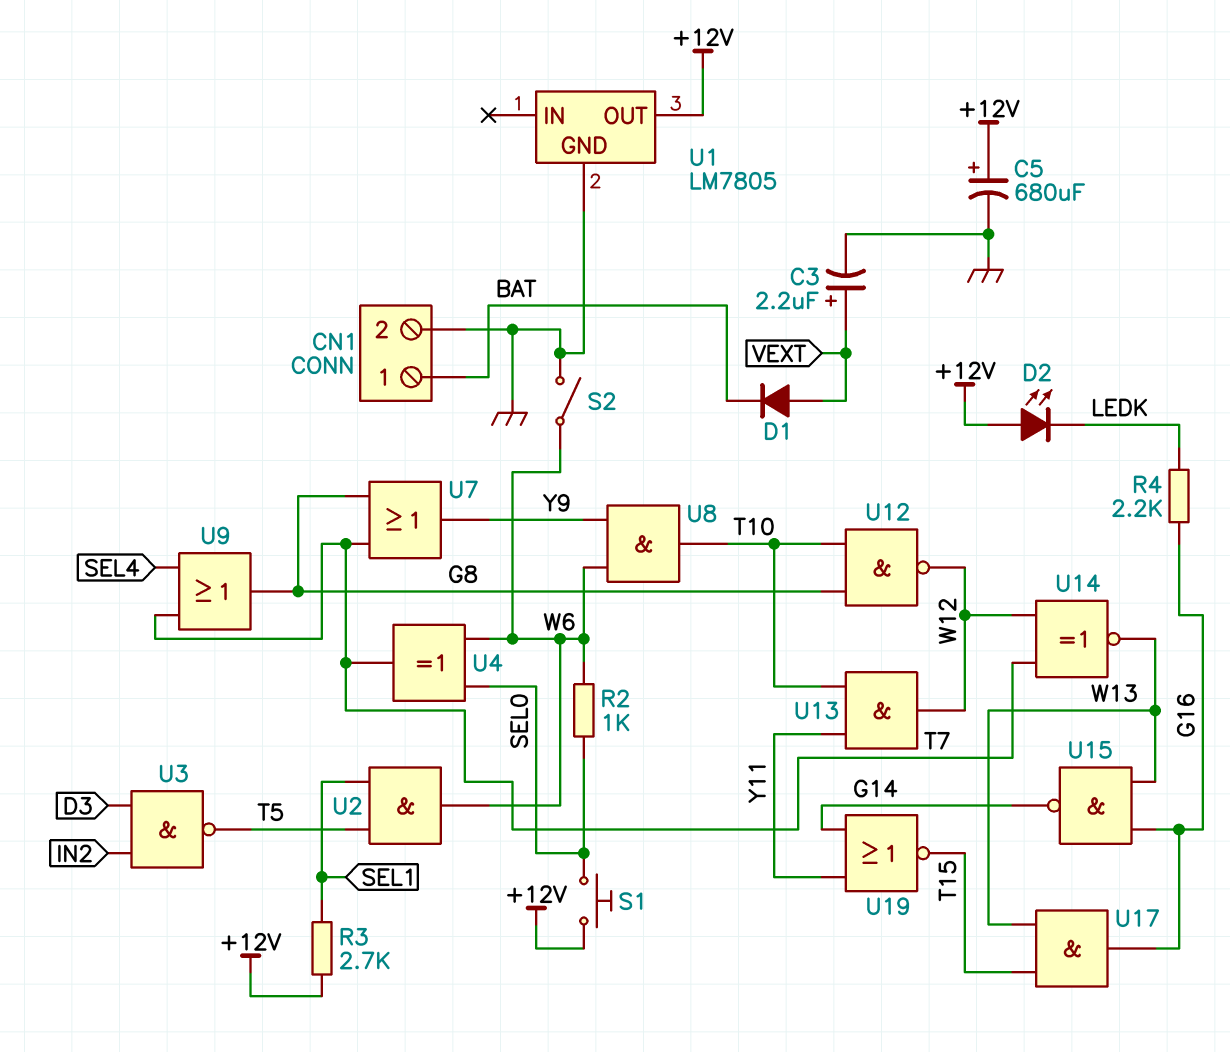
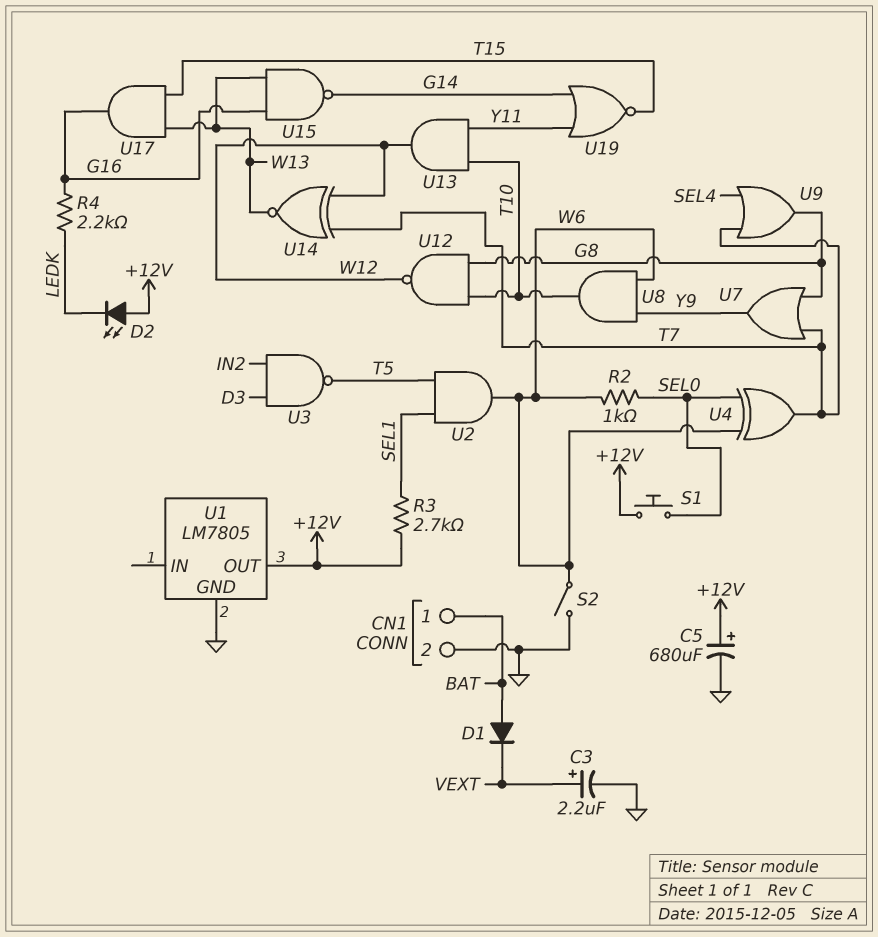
D1: diode (A VEXT, K BAT) -> diode (A BAT, K VEXT)

